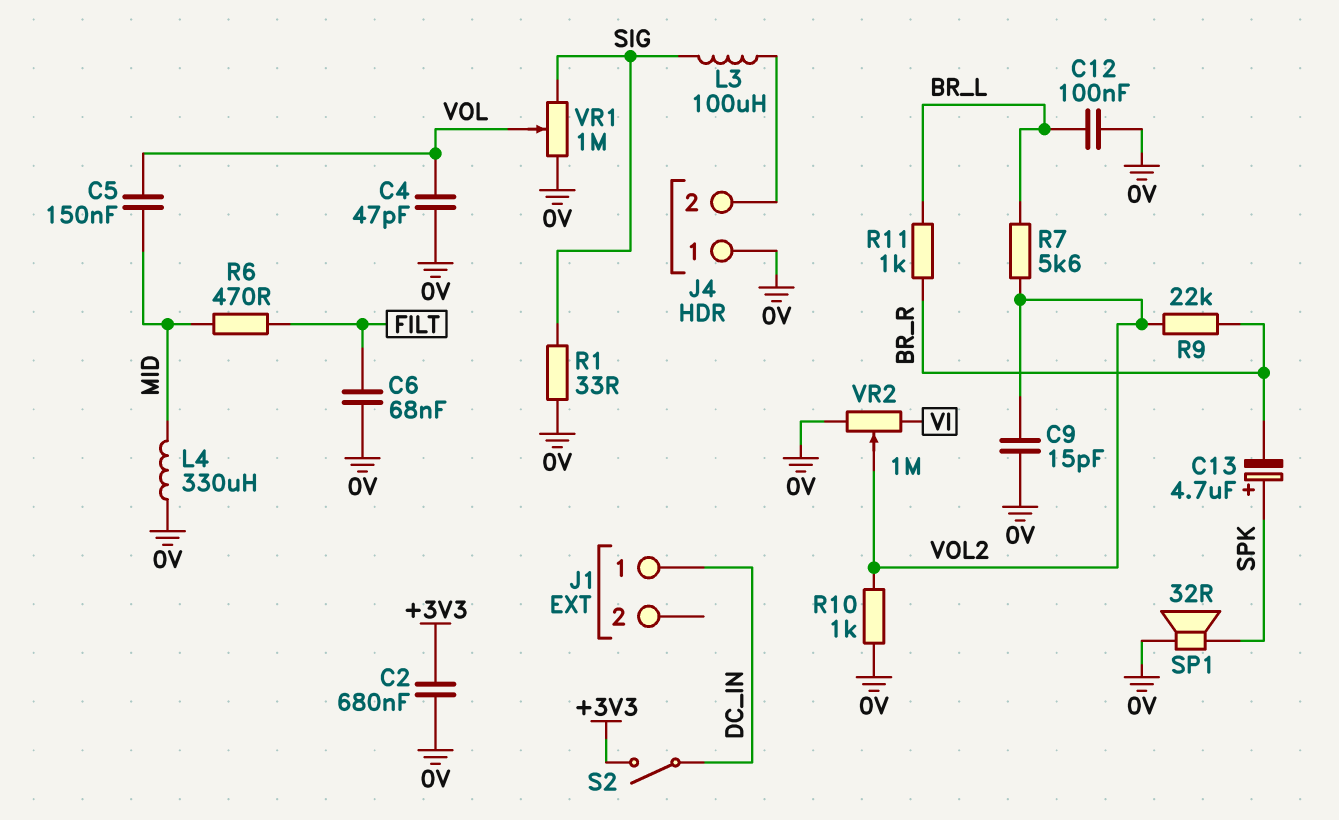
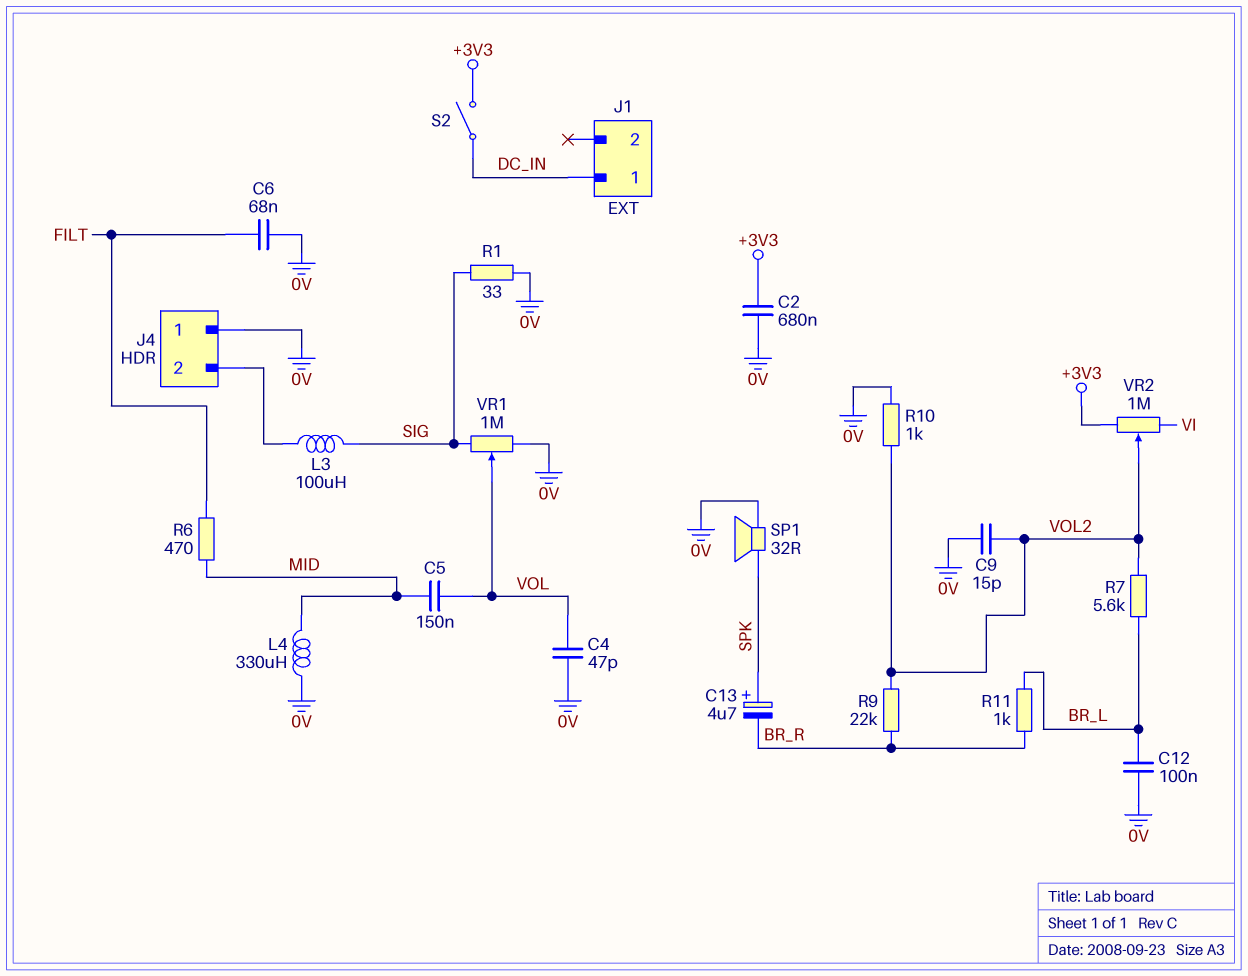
VR2: 1M (0V, VI, wiper VOL2) -> 1M (+3V3, VI, wiper VOL2)

